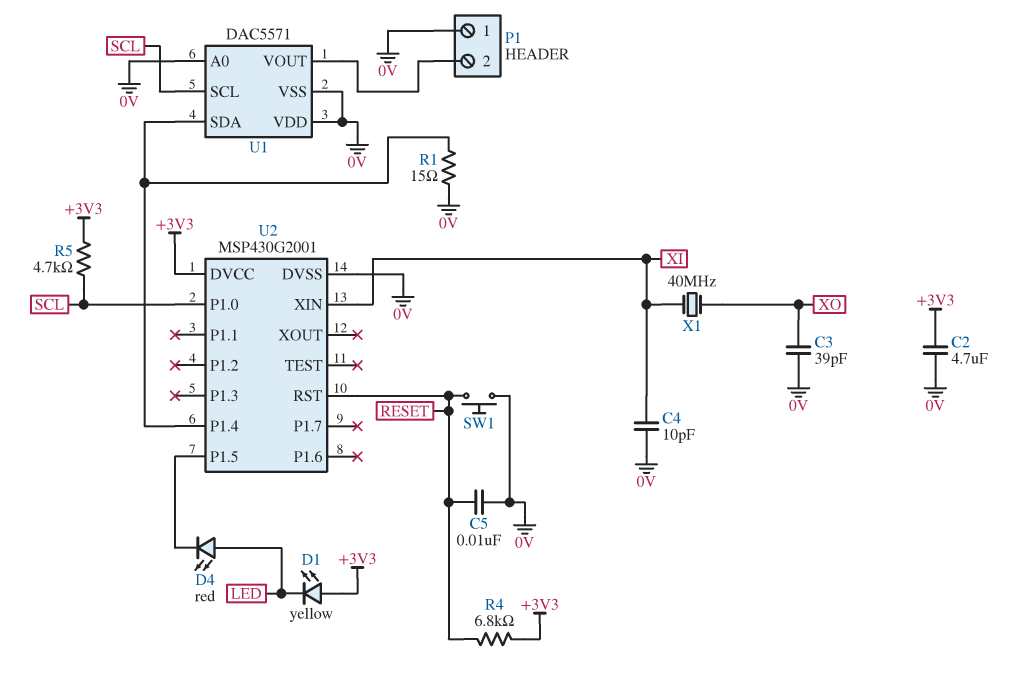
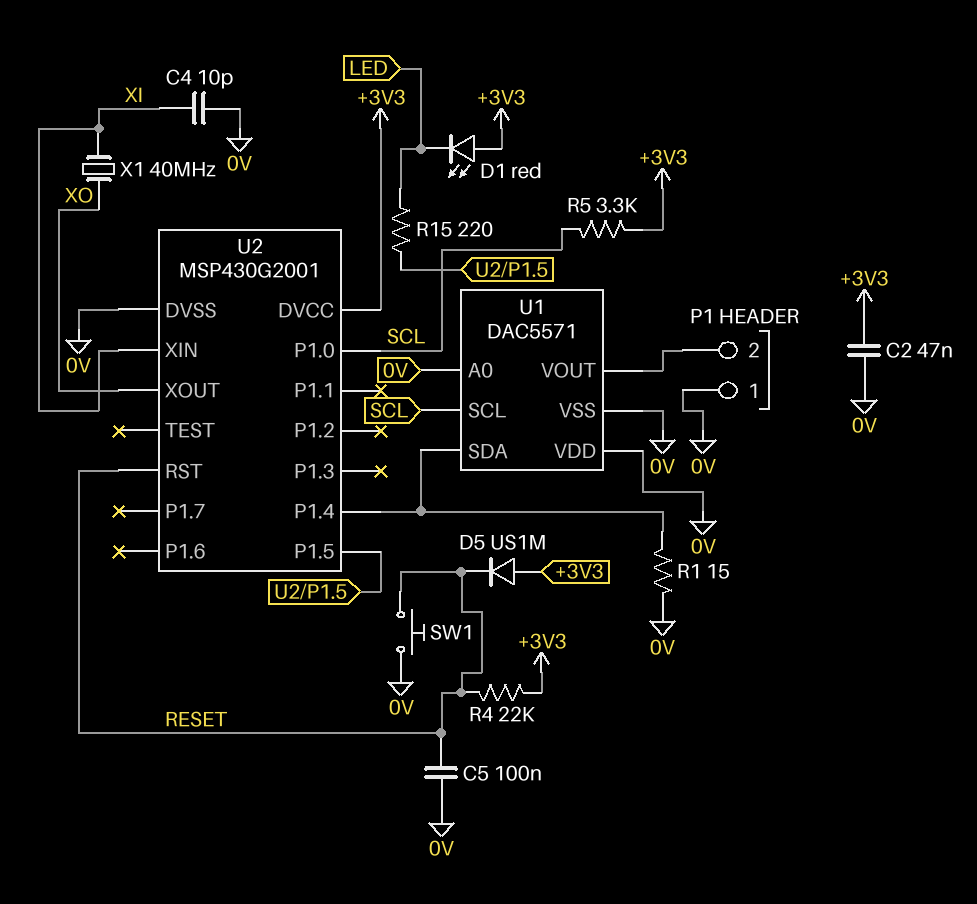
C2: 4.7uF (+3V3, 0V) -> 47nF (+3V3, 0V)
C3: 39pF (0V, XO) -> none
C5: 10nF (0V, RESET) -> 100nF (0V, RESET)
D1: LED yellow (A +3V3, K LED) -> LED red (A +3V3, K LED)
D4: LED red (A LED, K U2/P1.5) -> none
D5: none -> diode US1M (A +3V3, K RESET)
R4: 6.8k (+3V3, RESET) -> 22k (+3V3, RESET)
R5: 4.7k (+3V3, SCL) -> 3.3k (+3V3, SCL)
R15: none -> 220 (LED, U2/P1.5)
U2 pin XOUT: none -> XO

